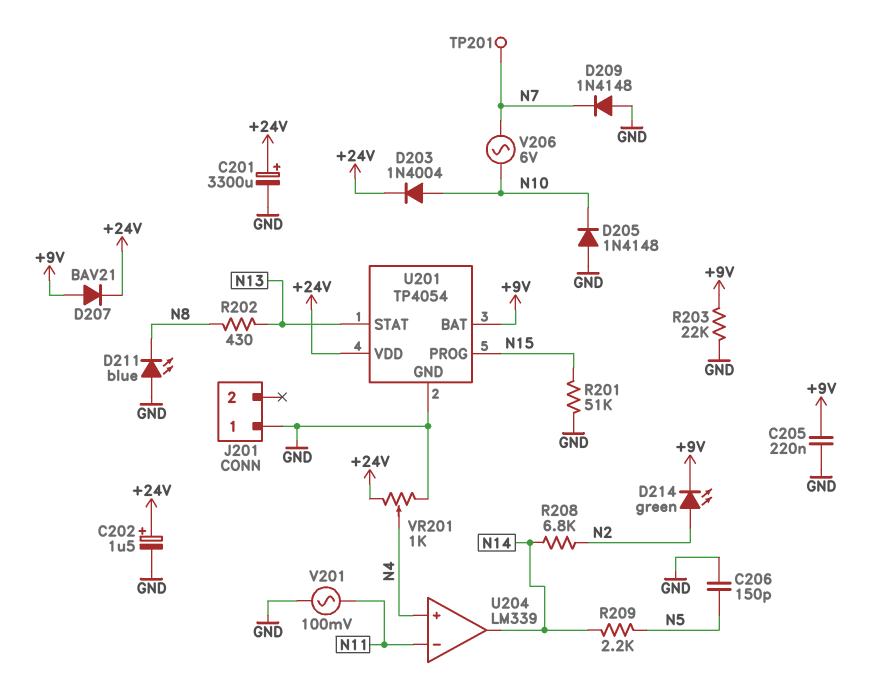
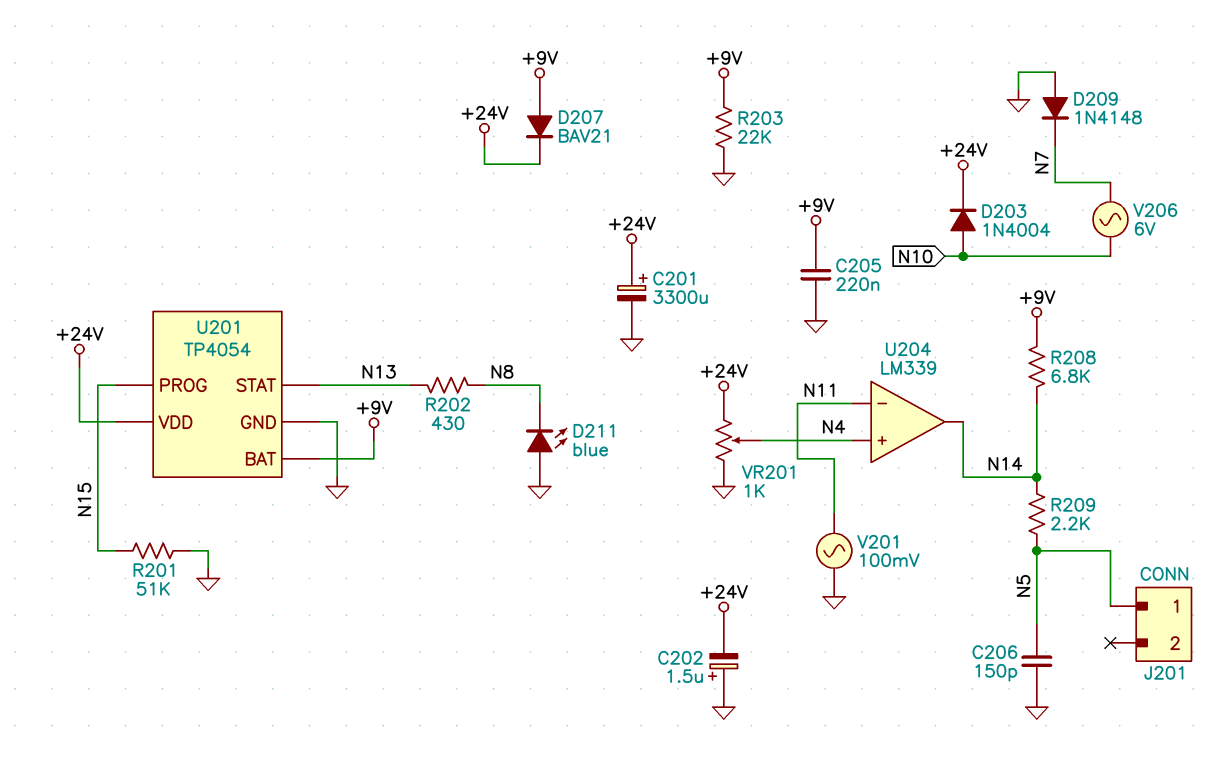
C202: 1.5uF (plus +24V, minus GND) -> 1.5uF (plus GND, minus +24V)
D205: diode 1N4148 (A GND, K N10) -> none
D214: LED green (A N2, K +9V) -> none
J201 pin 1: GND -> N5
R208: 6.8k (N2, N14) -> 6.8k (+9V, N14)
TP201: test point (N7) -> none

